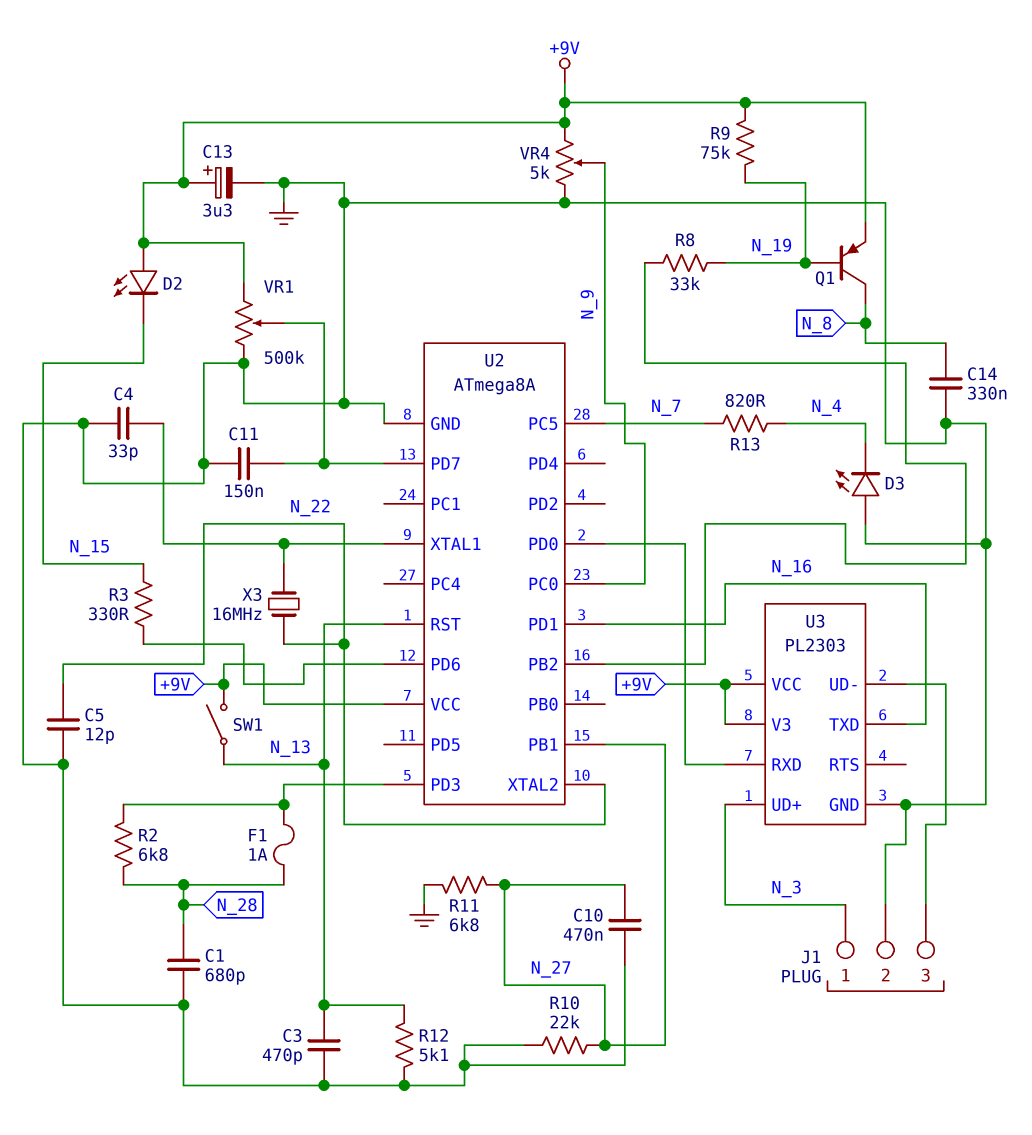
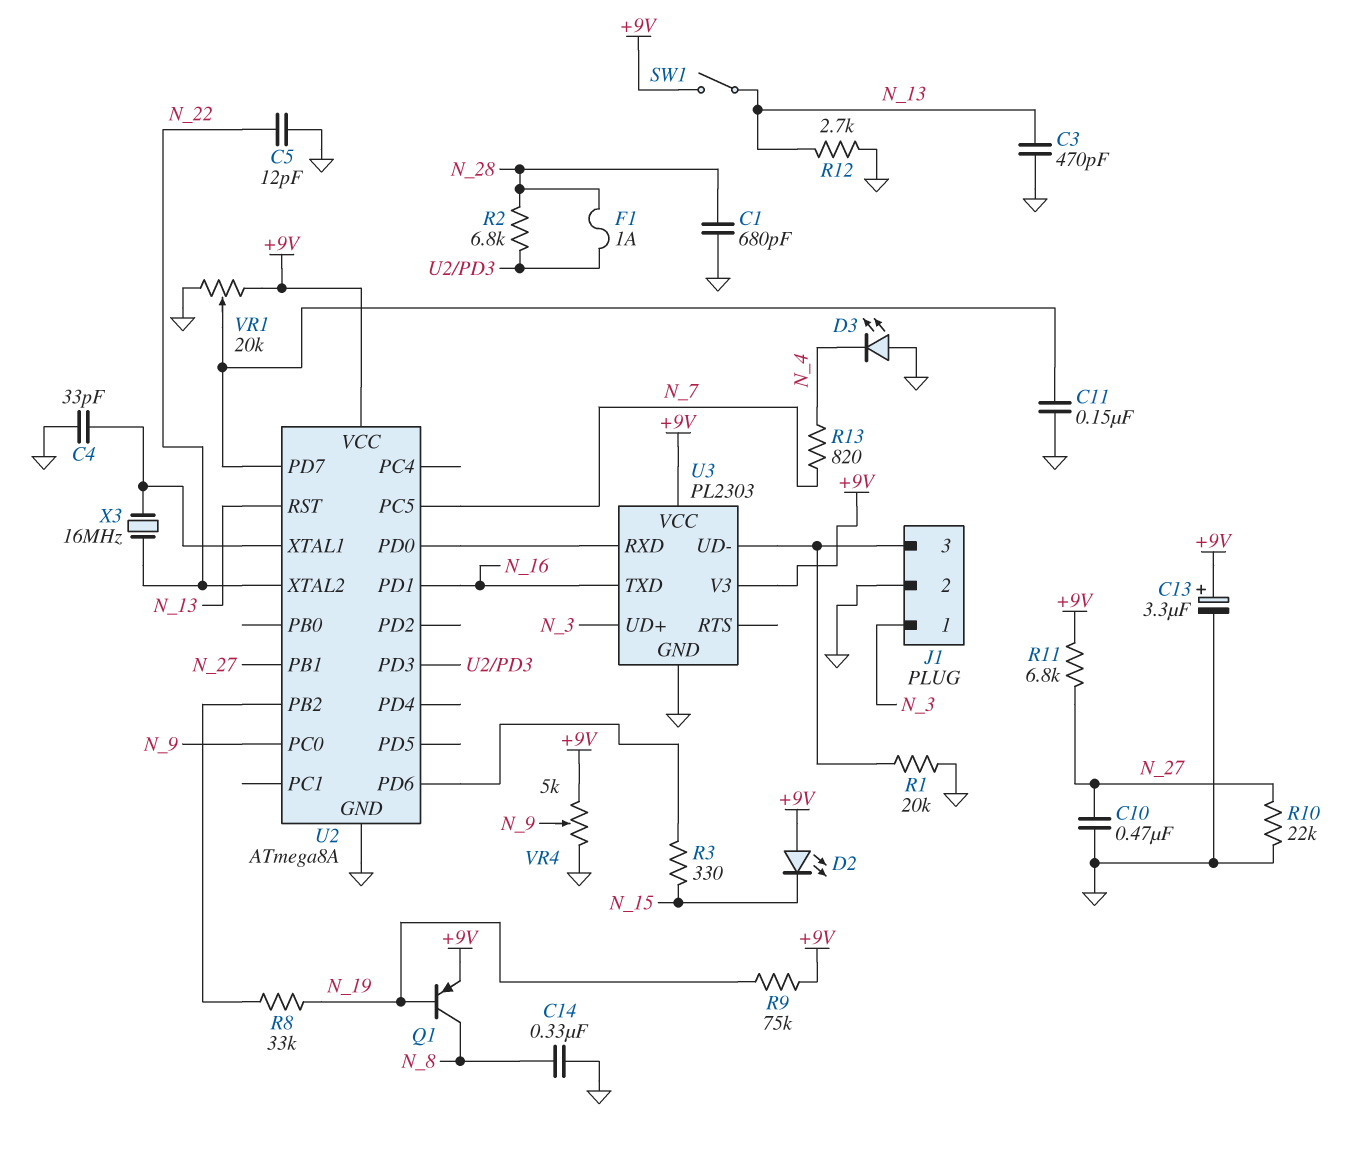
R1: none -> 20k (GND, J1/3)
R11: 6.8k (GND, N_27) -> 6.8k (+9V, N_27)
R12: 5.1k (GND, N_13) -> 2.7k (GND, N_13)
VR1: 500k (+9V, GND, wiper U2/PD7) -> 20k (+9V, GND, wiper U2/PD7)

